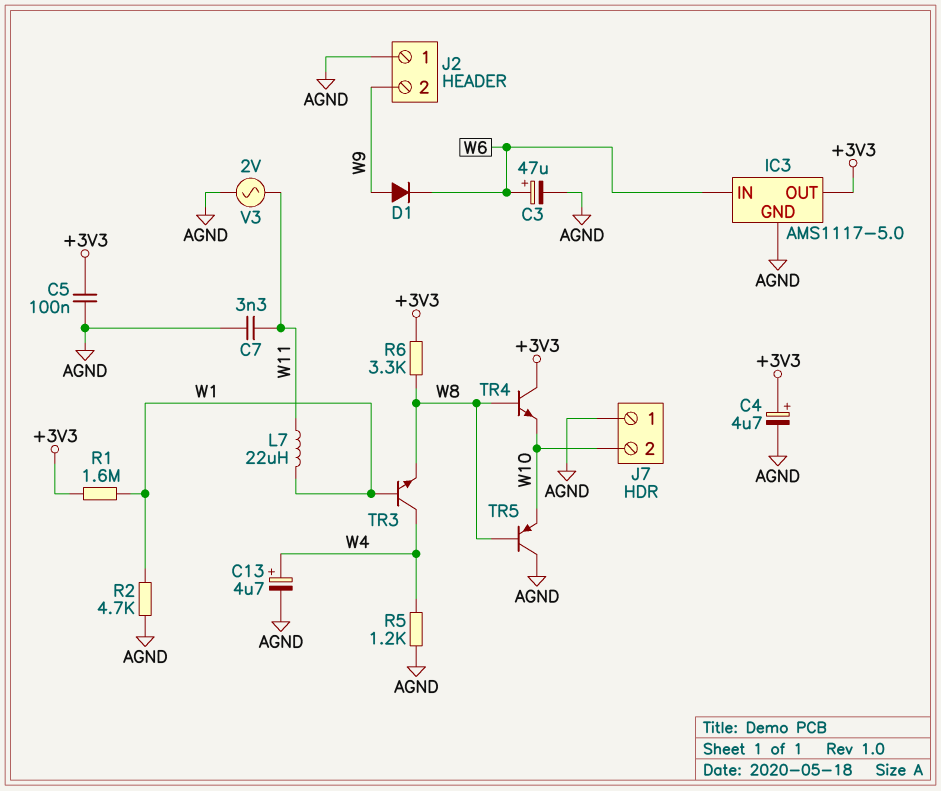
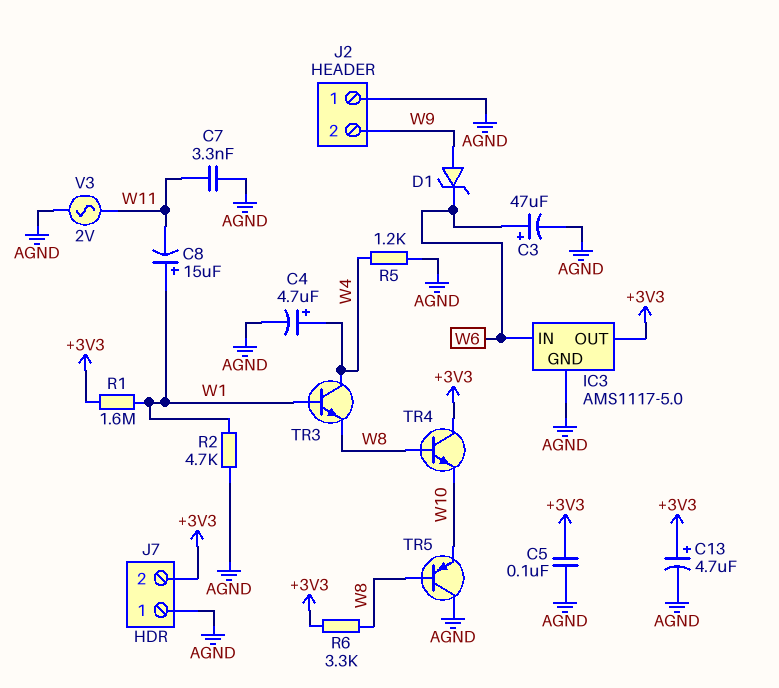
C4: 4.7uF (plus +3V3, minus AGND) -> 4.7uF (plus W4, minus AGND)
C8: none -> 15uF (plus W1, minus W11)
C13: 4.7uF (plus W4, minus AGND) -> 4.7uF (plus +3V3, minus AGND)
D1: diode (A W9, K W6) -> zener (A W9, K W6)
J7 pin 2: W10 -> +3V3
L7: 22uH (W1, W11) -> none

